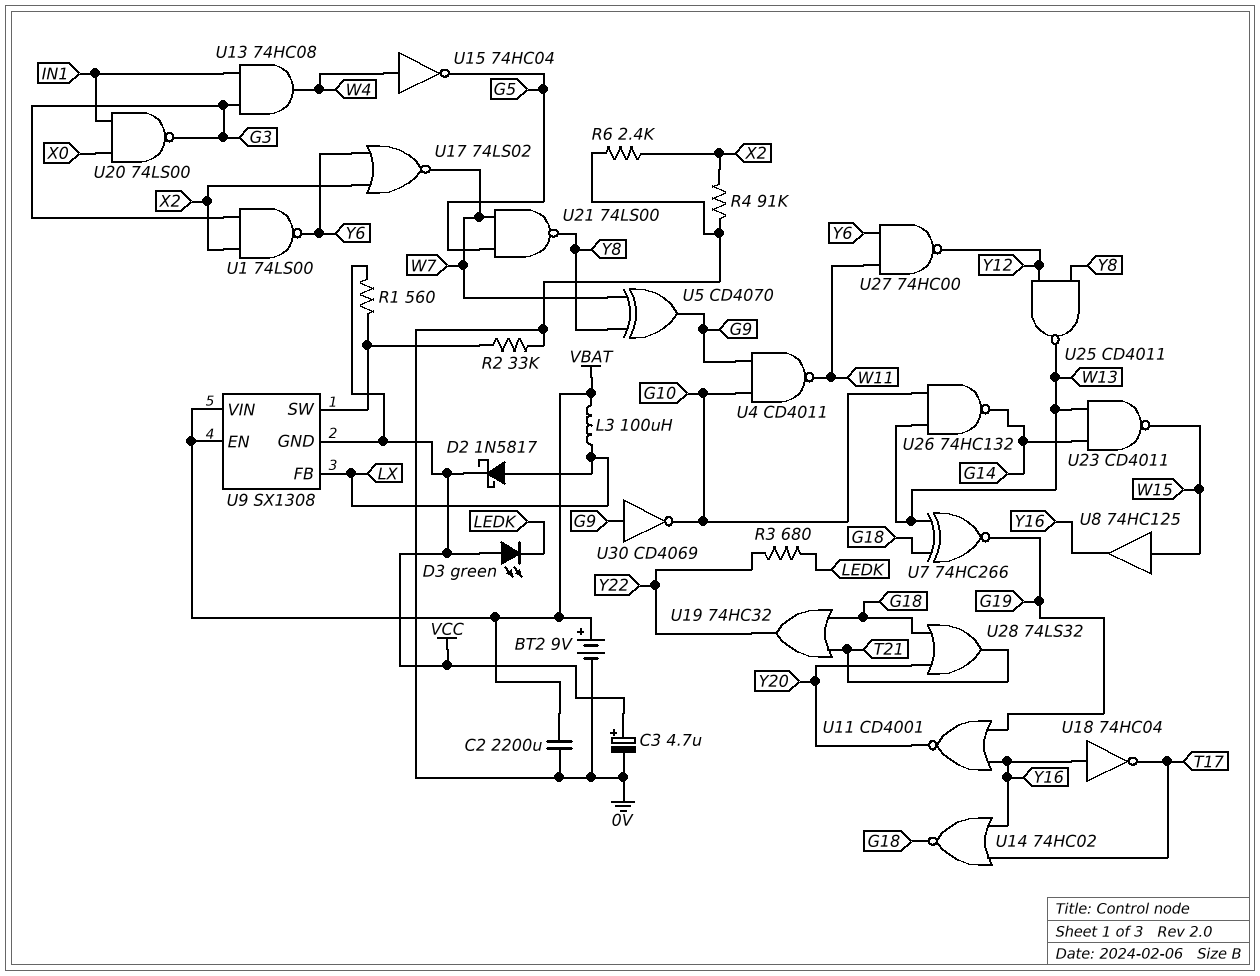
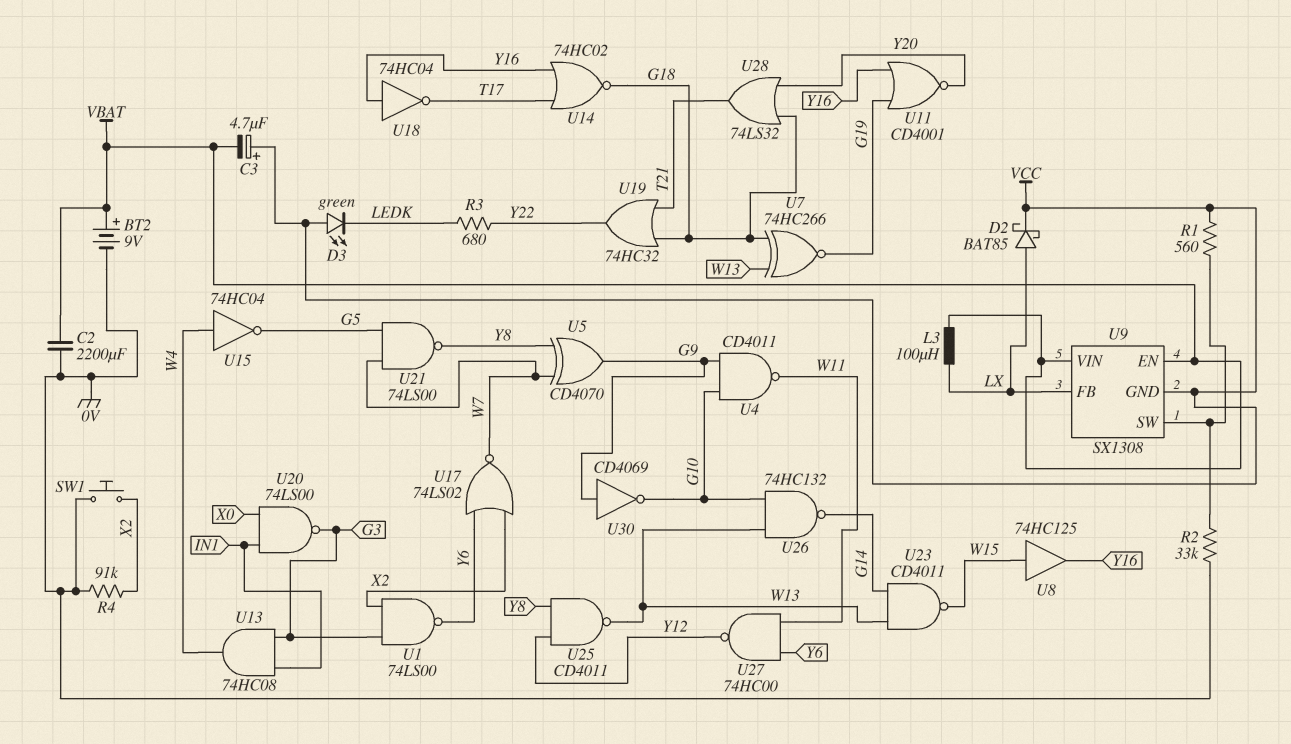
C3: 4.7uF (plus VCC, minus 0V) -> 4.7uF (plus VCC, minus VBAT)
D2: schottky 1N5817 (A LX, K VCC) -> schottky BAT85 (A LX, K VCC)
R6: 2.4k (0V, X2) -> none
SW1: none -> button (0V, X2)

